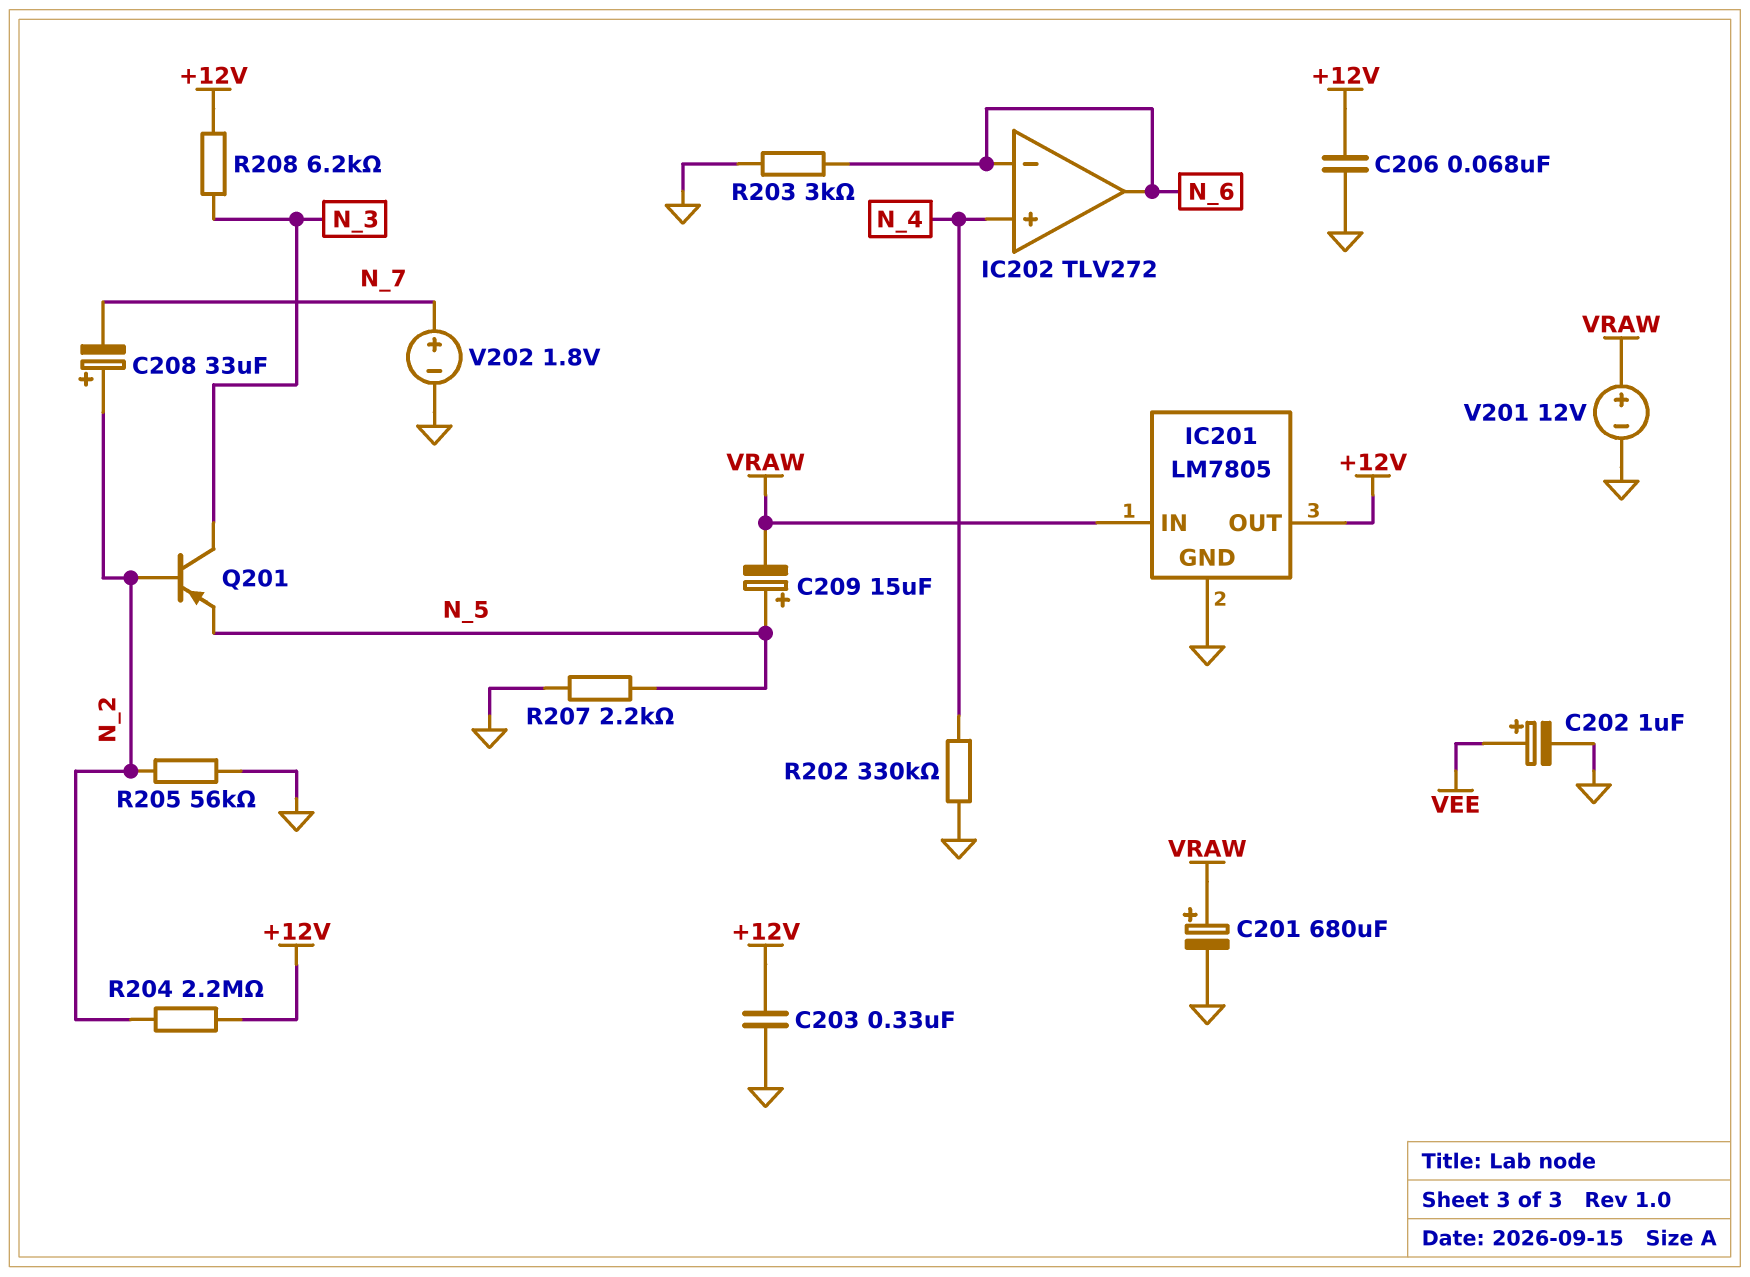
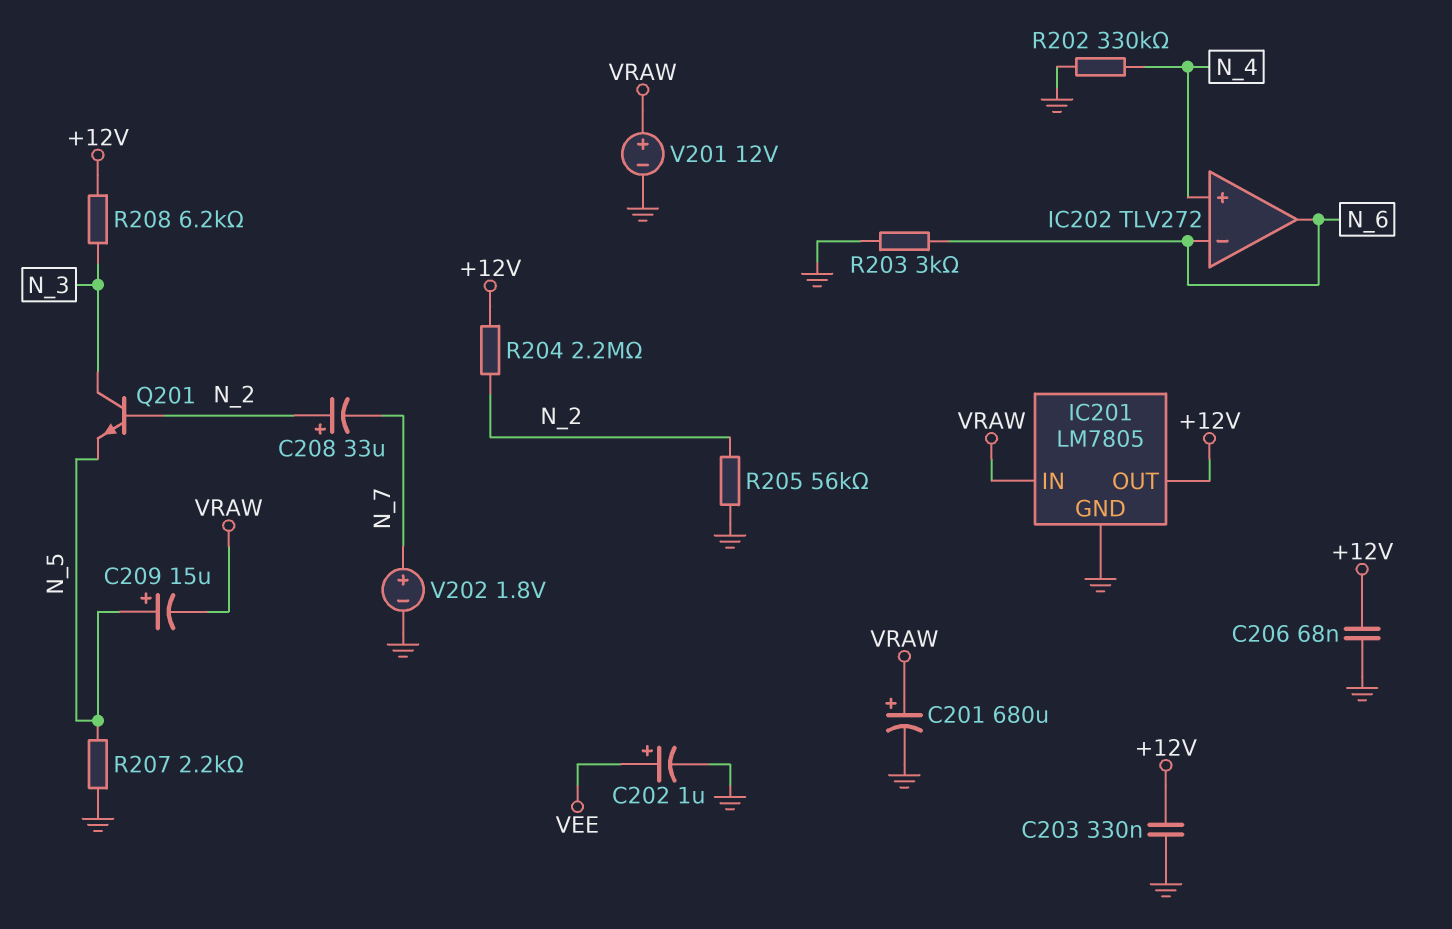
Q201: PNP (B N_2, C N_3, E N_5) -> NPN (B N_2, C N_3, E N_5)

